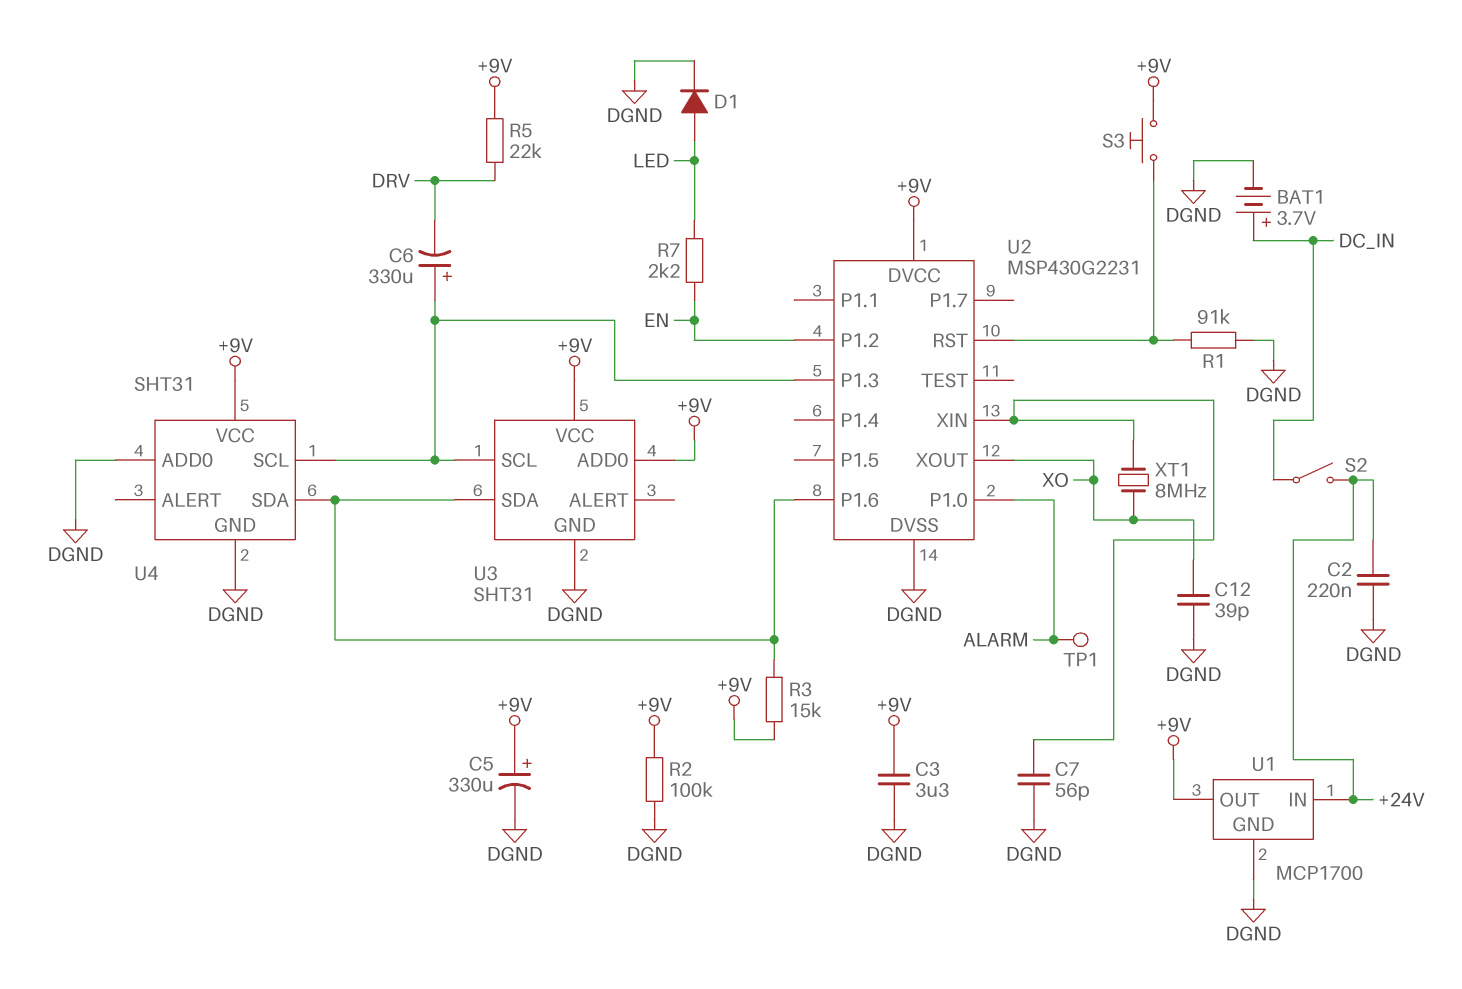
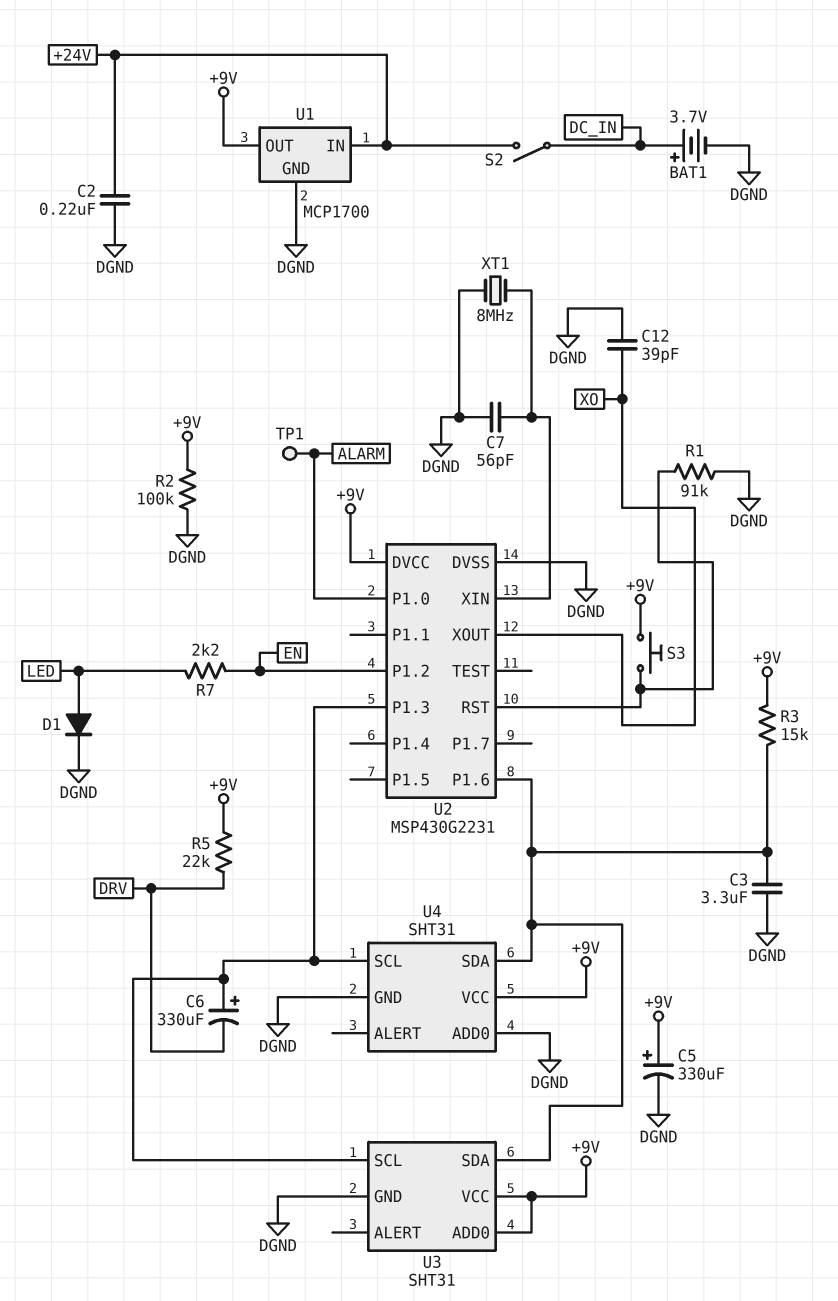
C3: 3.3uF (+9V, DGND) -> 3.3uF (DGND, U2/P1.6)
XT1: 8MHz (U2/XIN, XO) -> 8MHz (DGND, U2/XIN)

